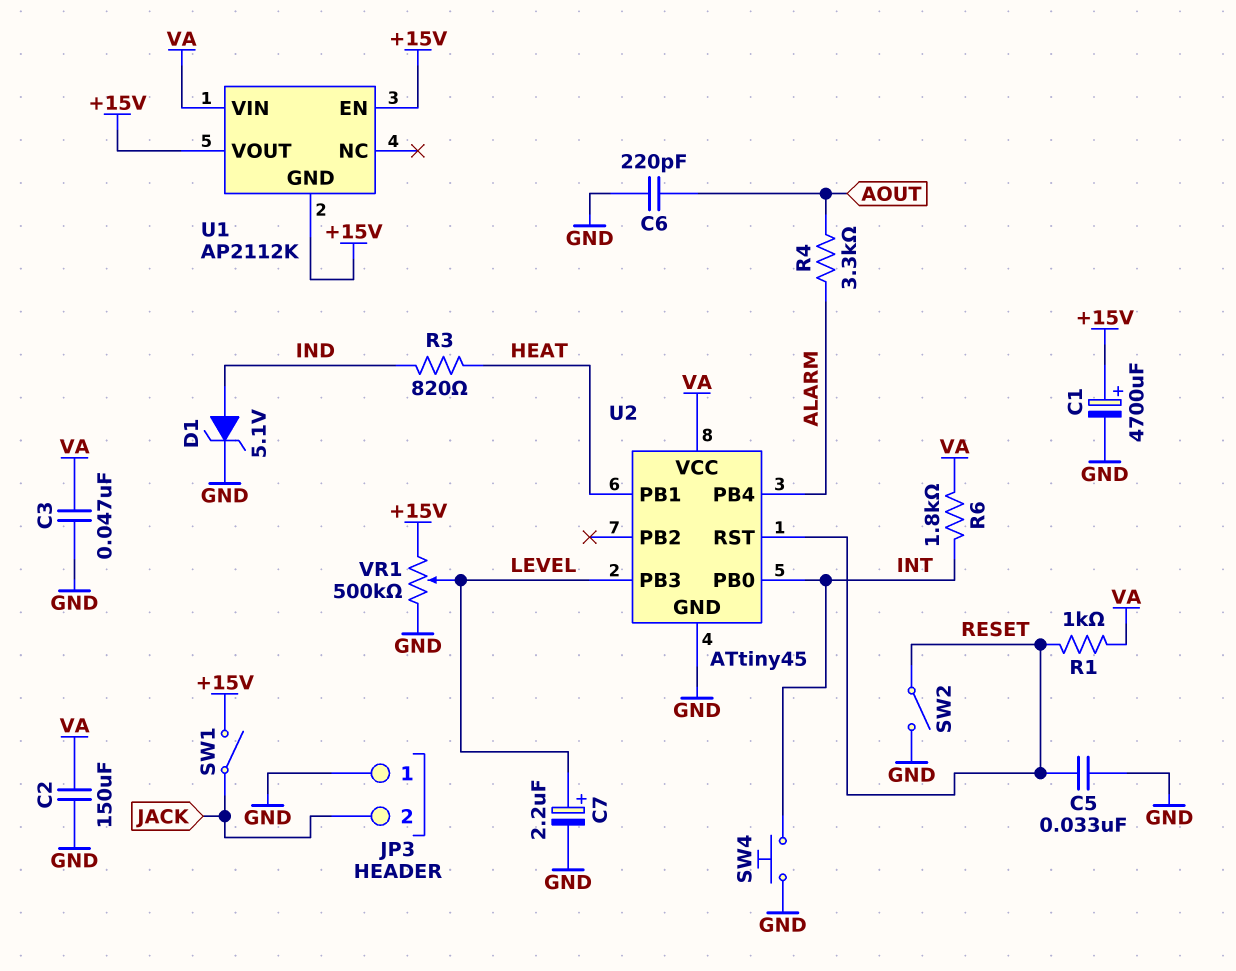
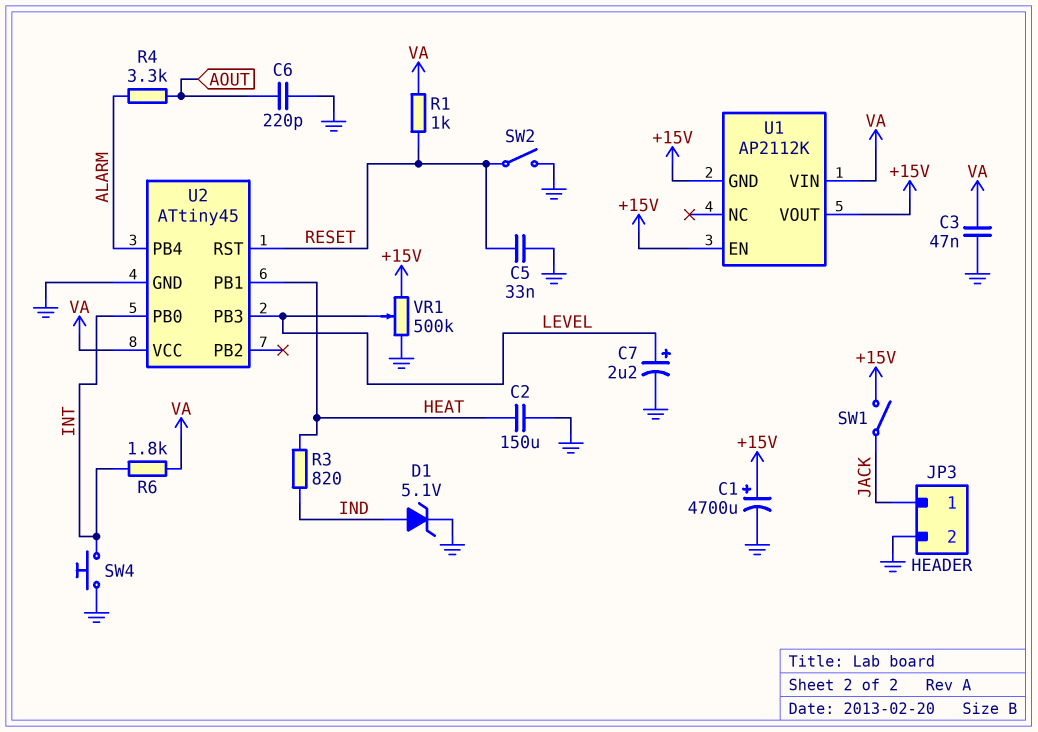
C2: 150uF (GND, VA) -> 150uF (GND, HEAT)
JP3 pin 1: GND -> JACK
JP3 pin 2: JACK -> GND

